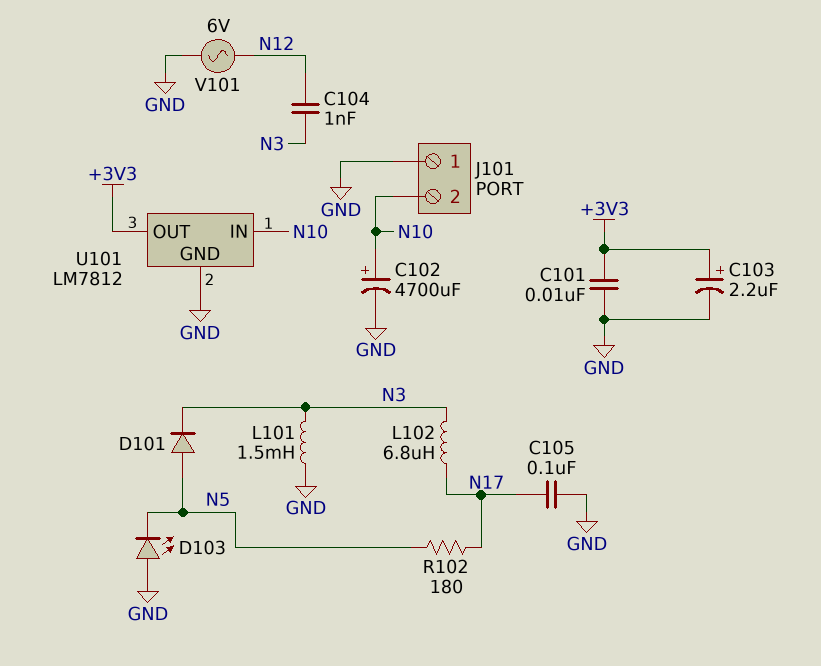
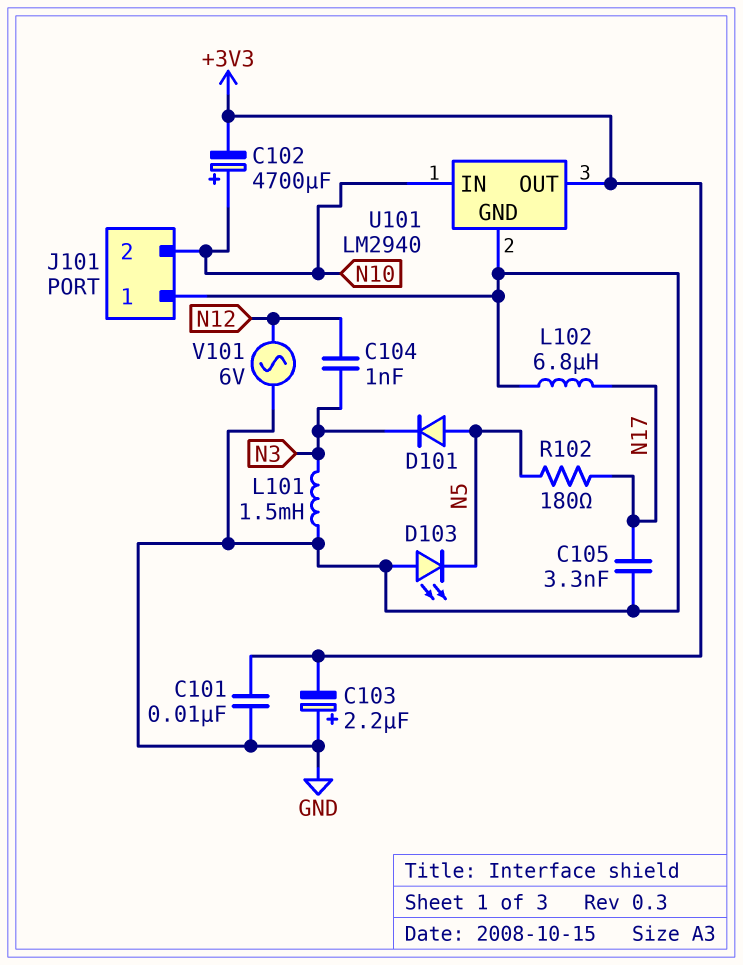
C102: 4700uF (plus N10, minus GND) -> 4700uF (plus N10, minus +3V3)
C103: 2.2uF (plus +3V3, minus GND) -> 2.2uF (plus GND, minus +3V3)
C105: 100nF (GND, N17) -> 3.3nF (GND, N17)
L102: 6.8uH (N3, N17) -> 6.8uH (GND, N17)
U101: LM7812 -> LM2940

